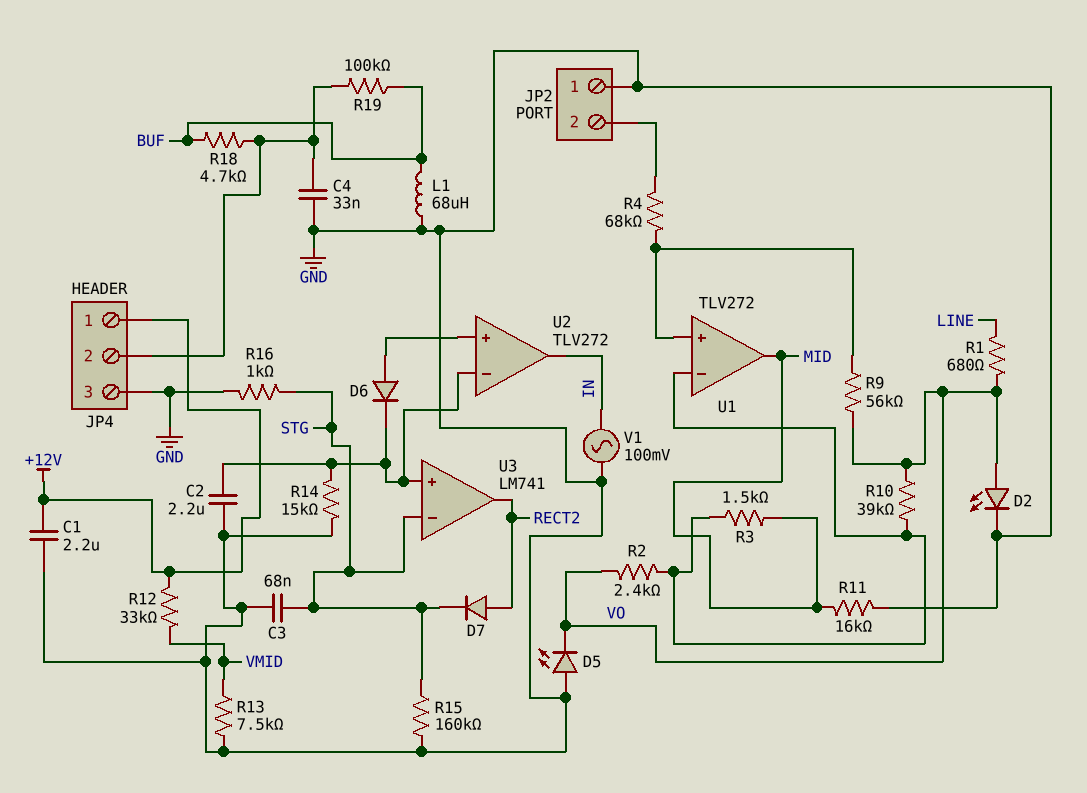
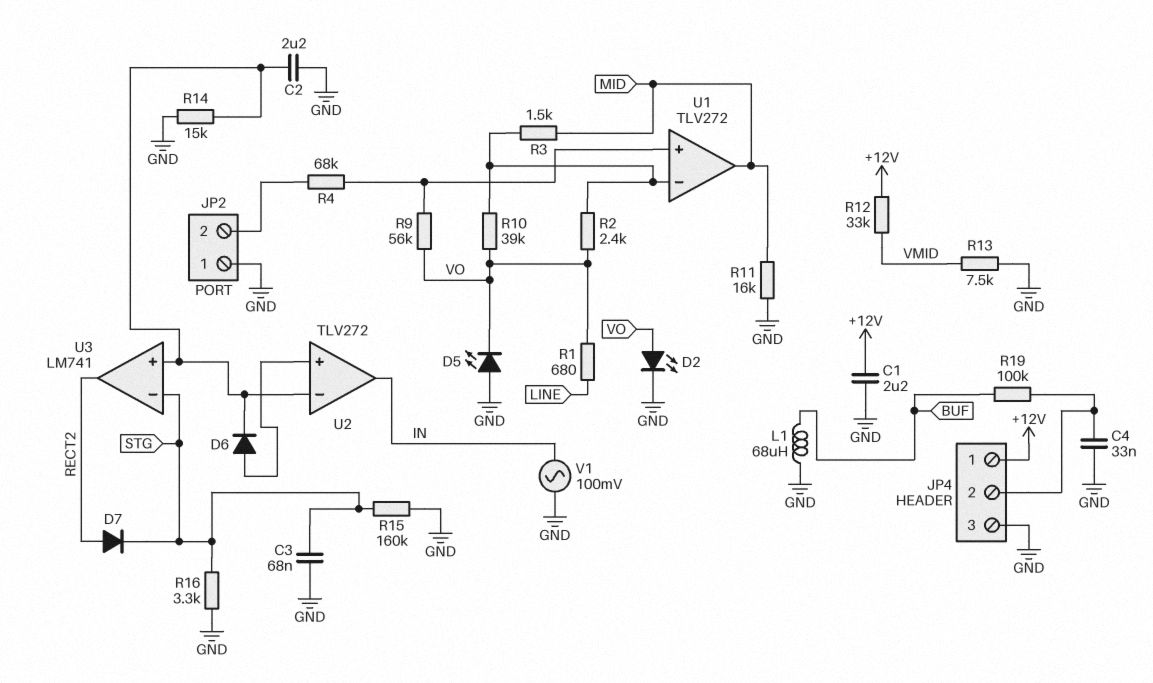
R16: 1k (GND, STG) -> 3.3k (GND, STG)
R18: 4.7k (BUF, JP4/2) -> none

